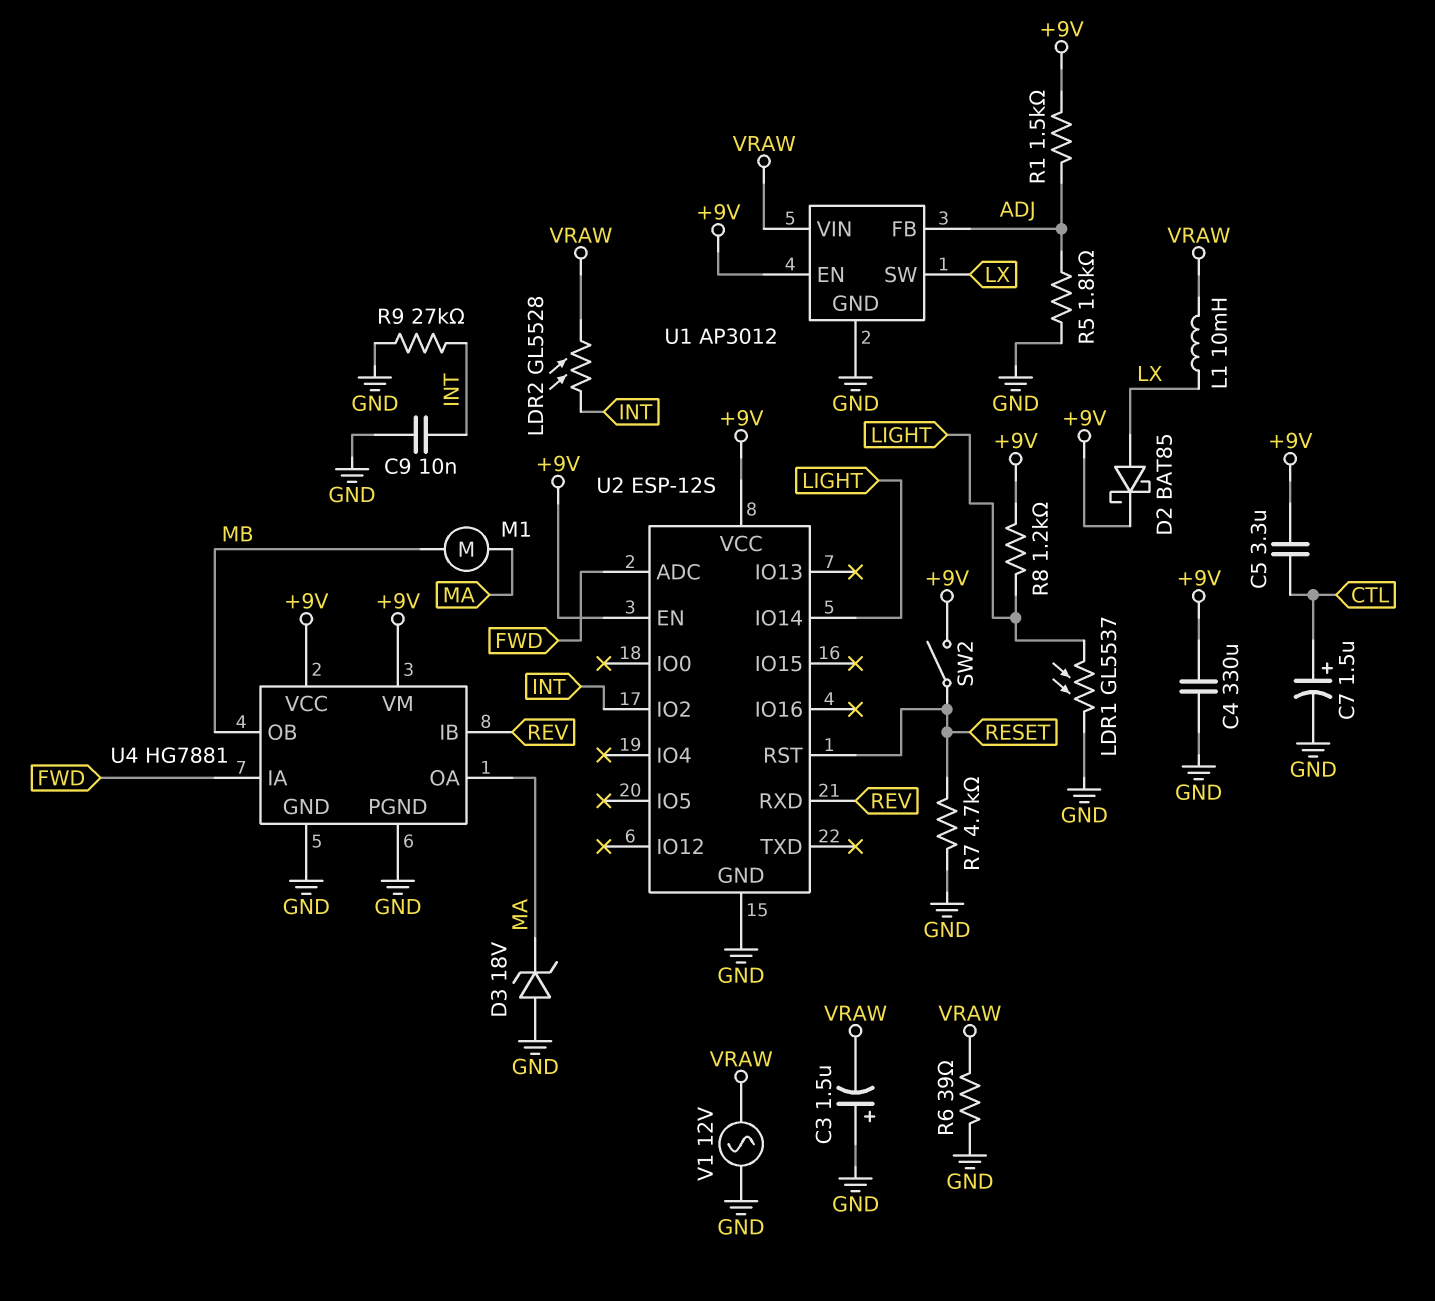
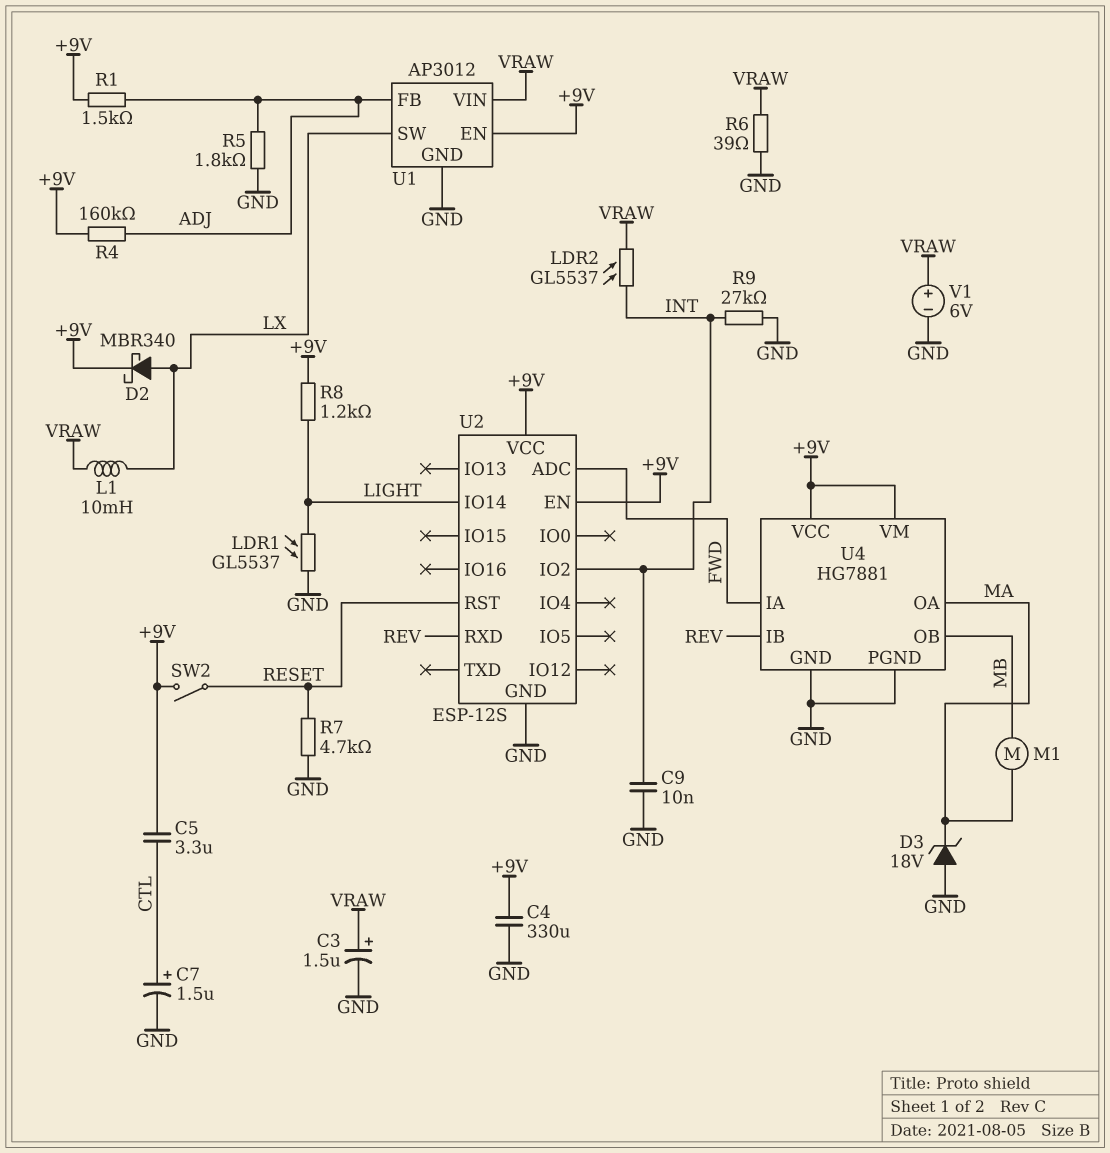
C3: 1.5uF (plus GND, minus VRAW) -> 1.5uF (plus VRAW, minus GND)
D2: schottky BAT85 (A LX, K +9V) -> schottky MBR340 (A LX, K +9V)
LDR2: GL5528 (INT, VRAW) -> GL5537 (INT, VRAW)
R4: none -> 160k (+9V, ADJ)
V1: AC 12V (GND, VRAW) -> 6V (plus VRAW, minus GND)

